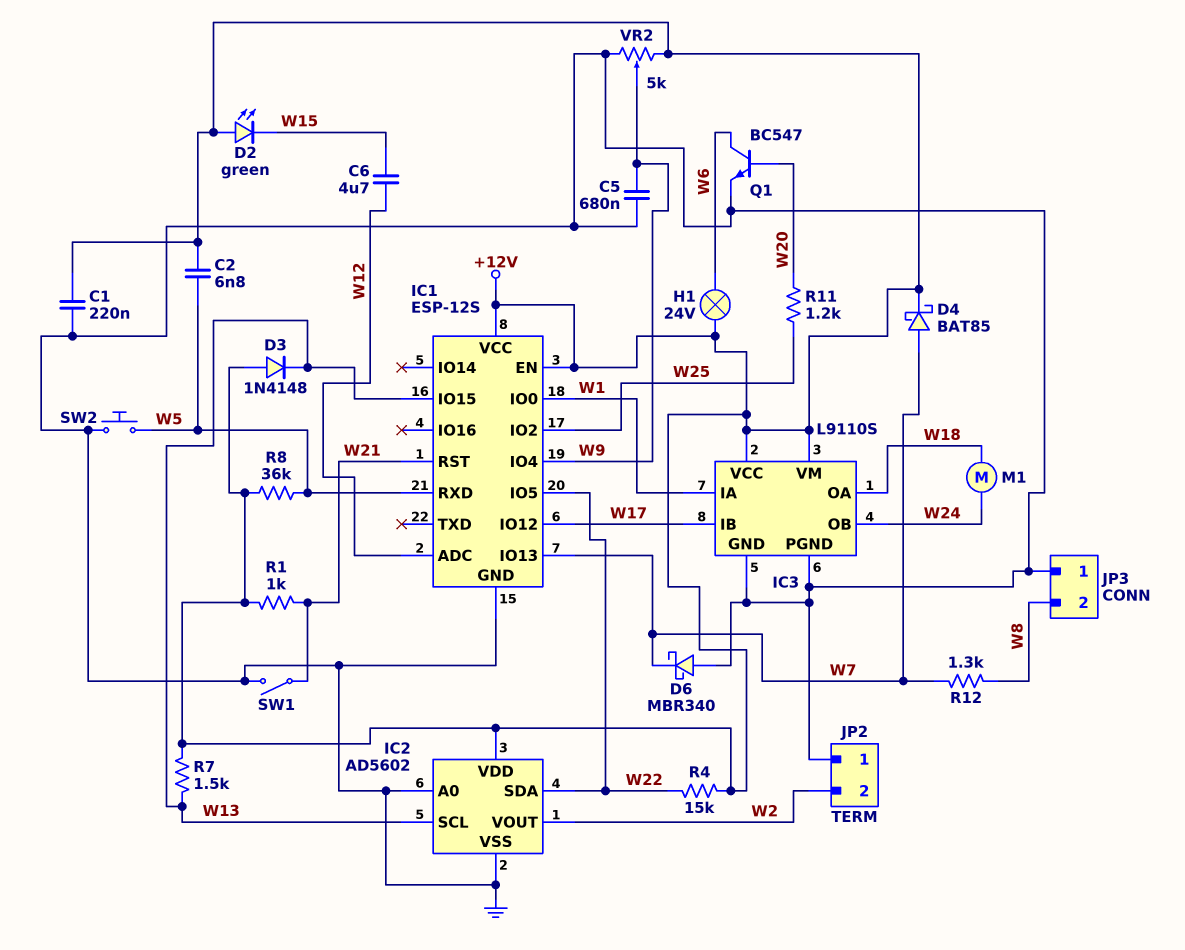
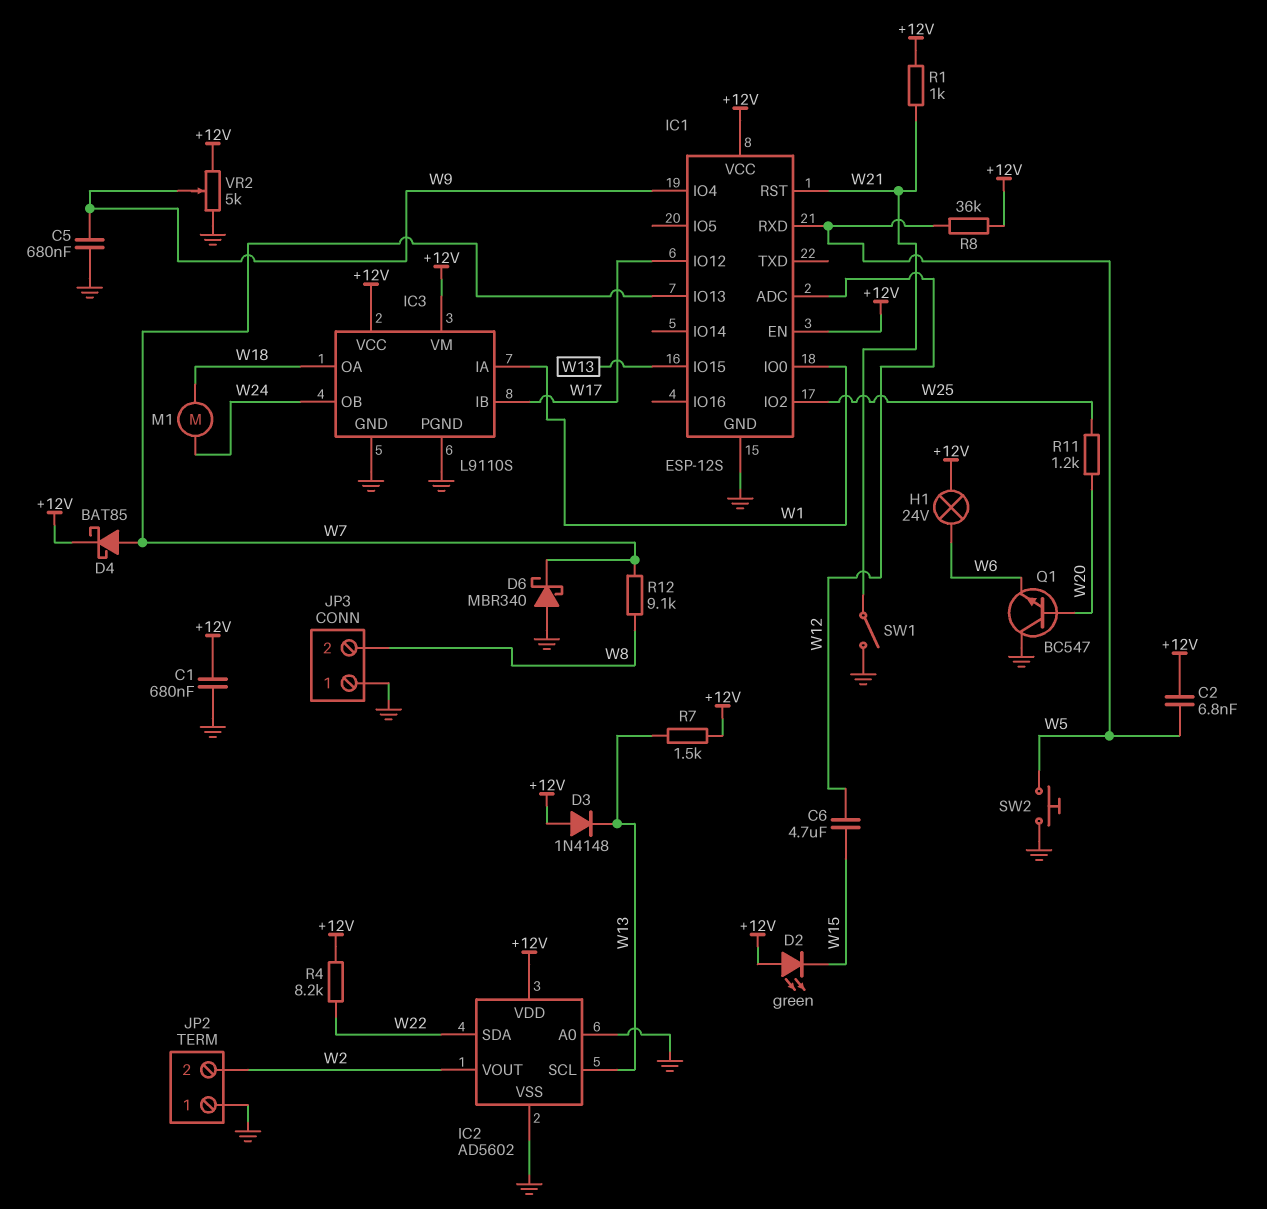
C1: 220nF (+12V, GND) -> 680nF (+12V, GND)
IC1 pin IO5: W22 -> none
Q1: NPN BC547 (B W20, C W6, E GND) -> NPN BC547 (B W20, C GND, E W6)
R4: 15k (+12V, W22) -> 8.2k (+12V, W22)
R12: 1.3k (W7, W8) -> 9.1k (W7, W8)

